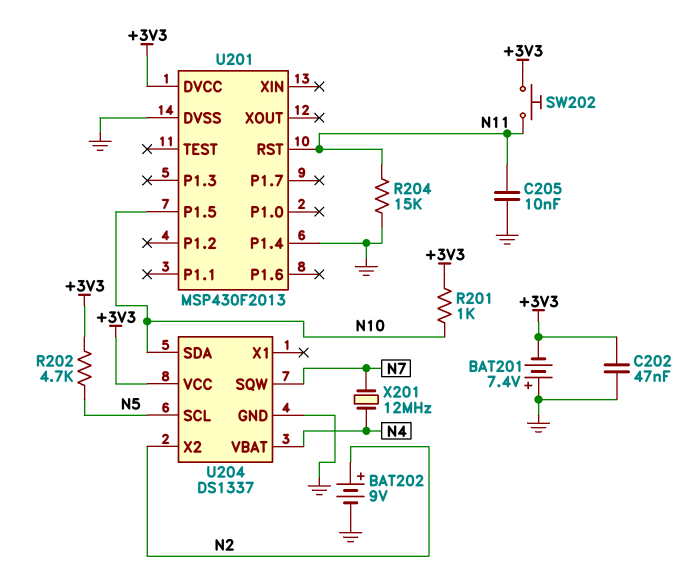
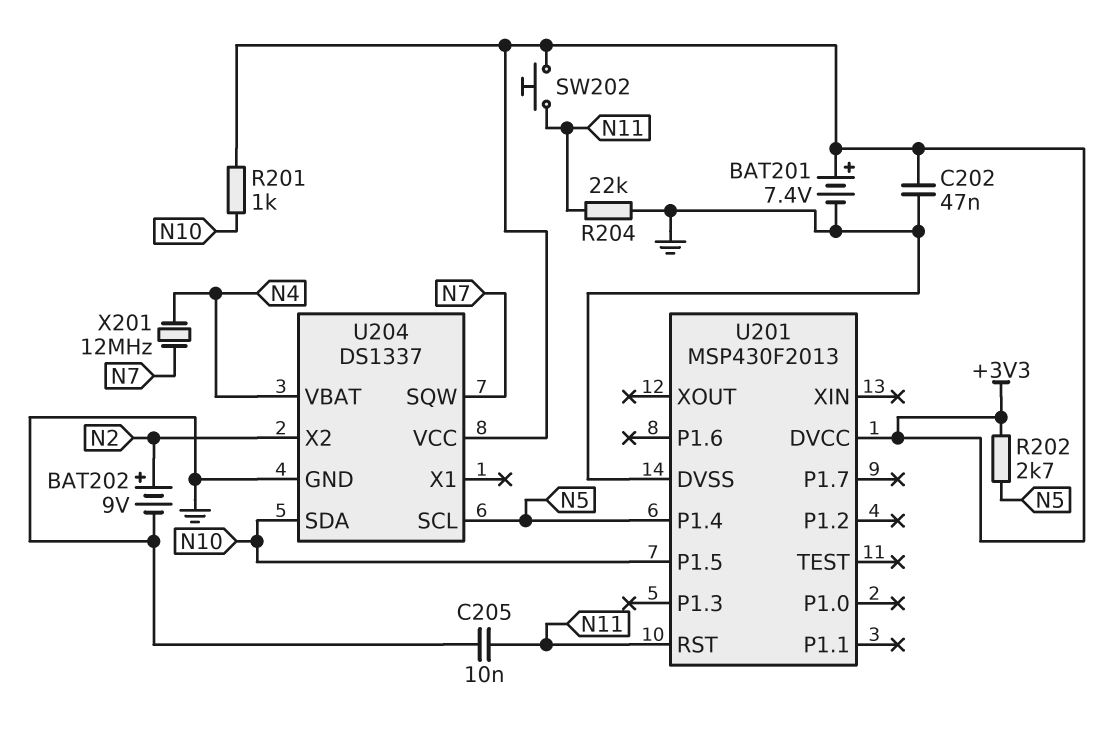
BAT201: 7.4V (plus GND, minus +3V3) -> 7.4V (plus +3V3, minus GND)
R202: 4.7k (+3V3, N5) -> 2.7k (+3V3, N5)
R204: 15k (GND, N11) -> 22k (GND, N11)
U201 pin P1.4: GND -> N5

